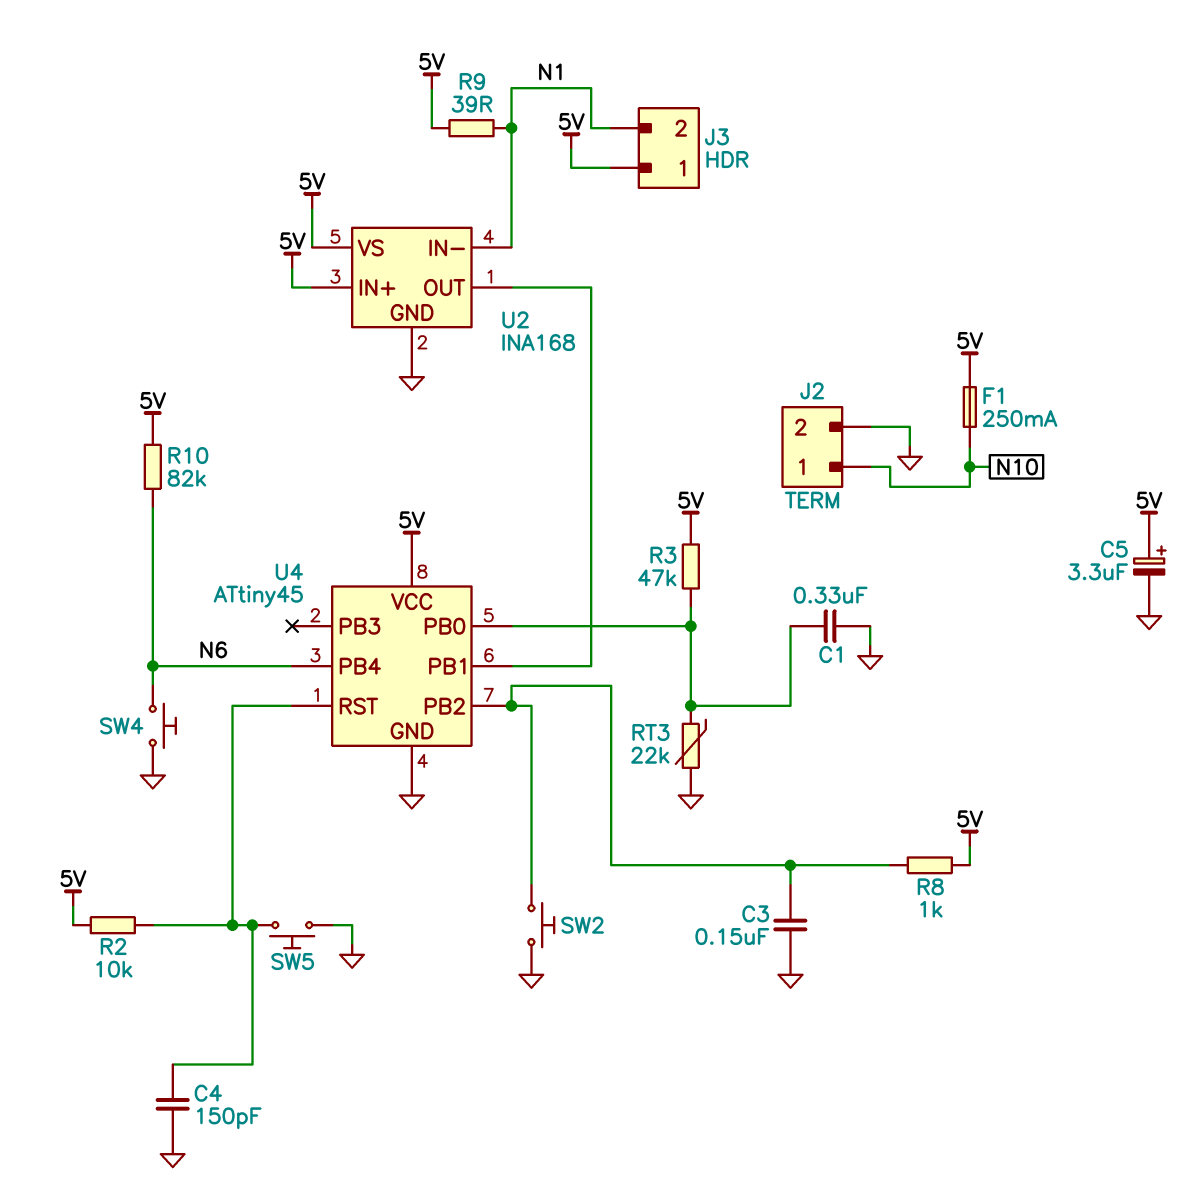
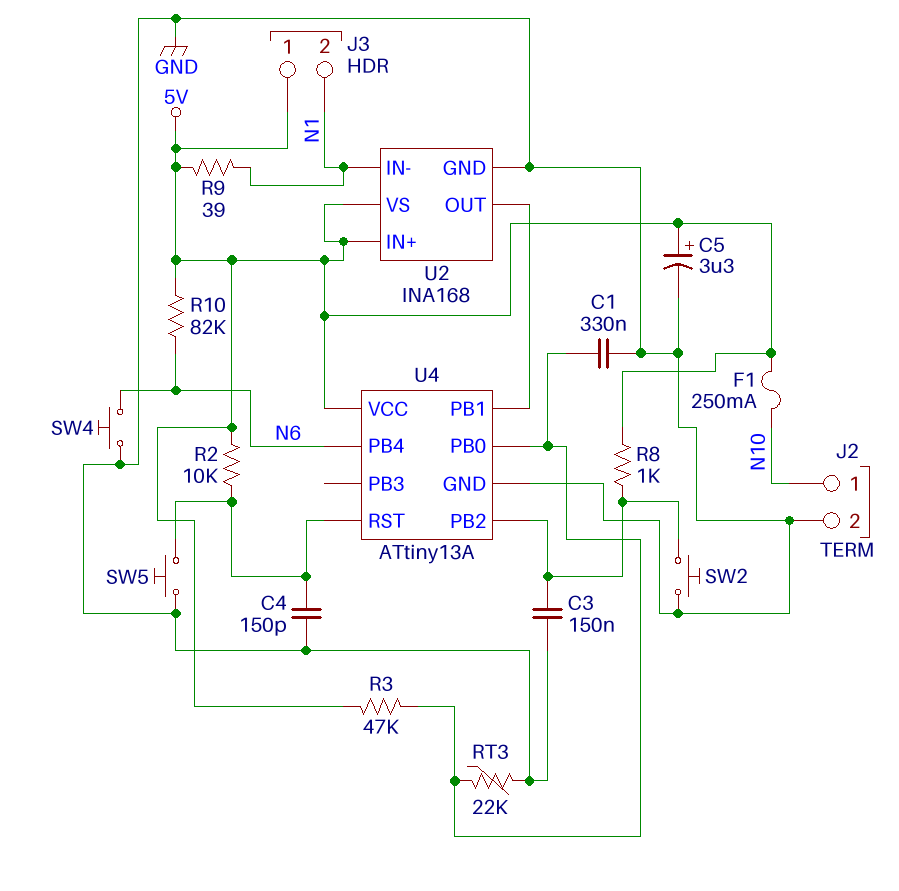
U4: ATtiny45 -> ATtiny13A

